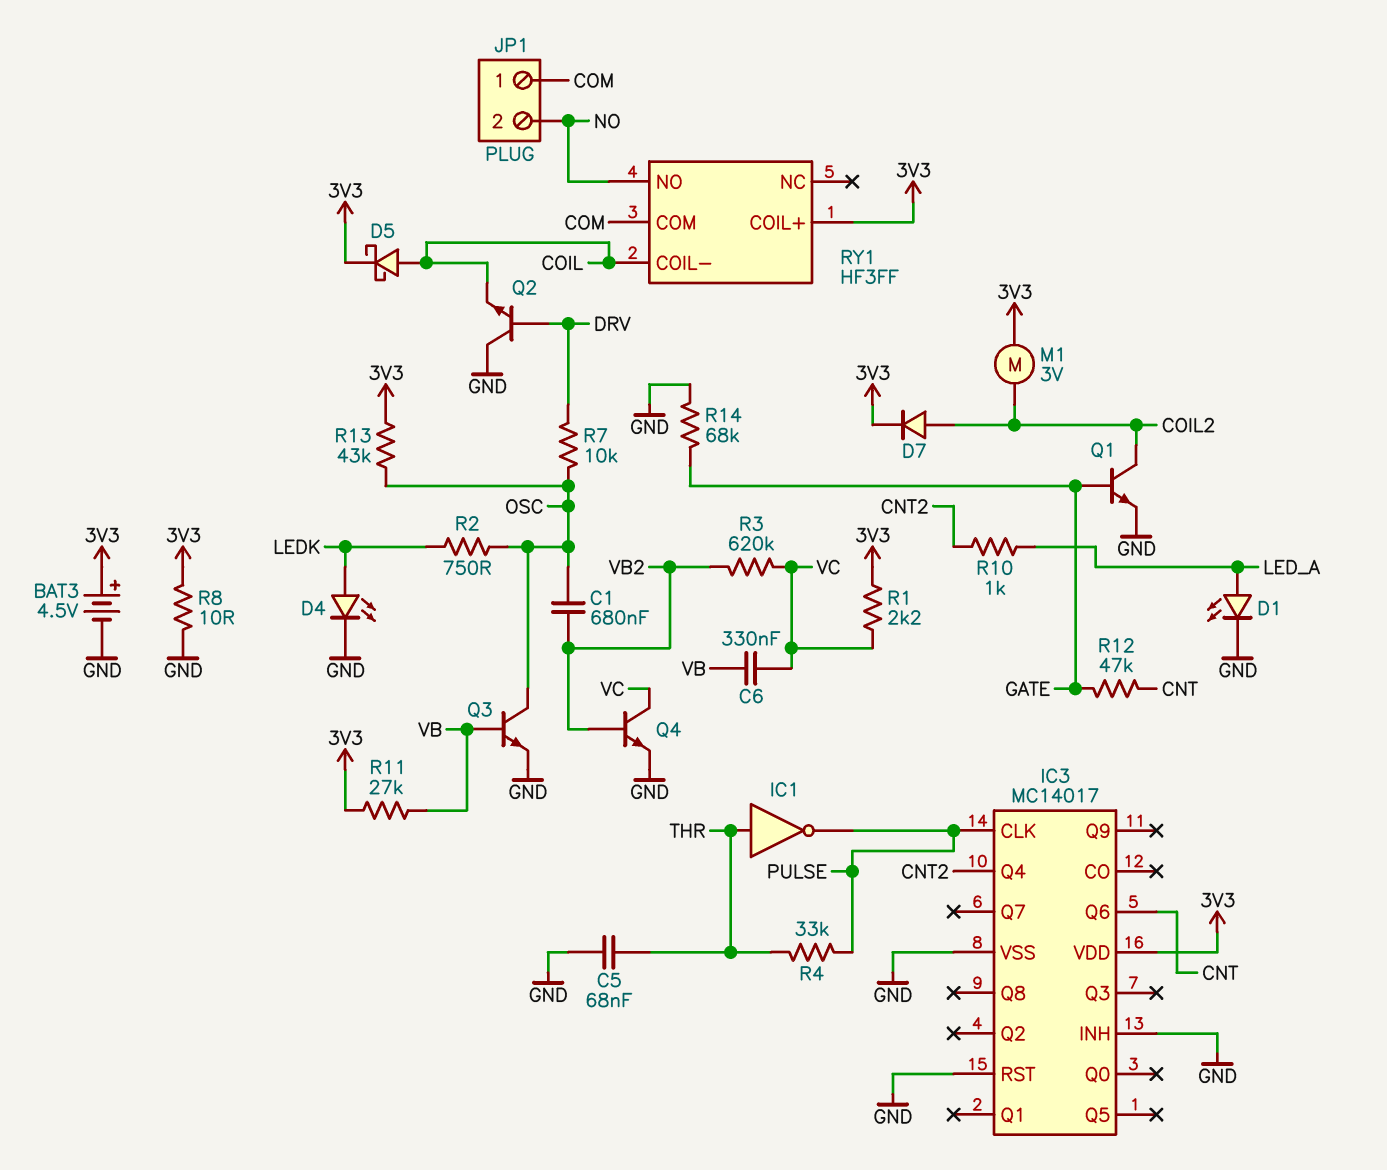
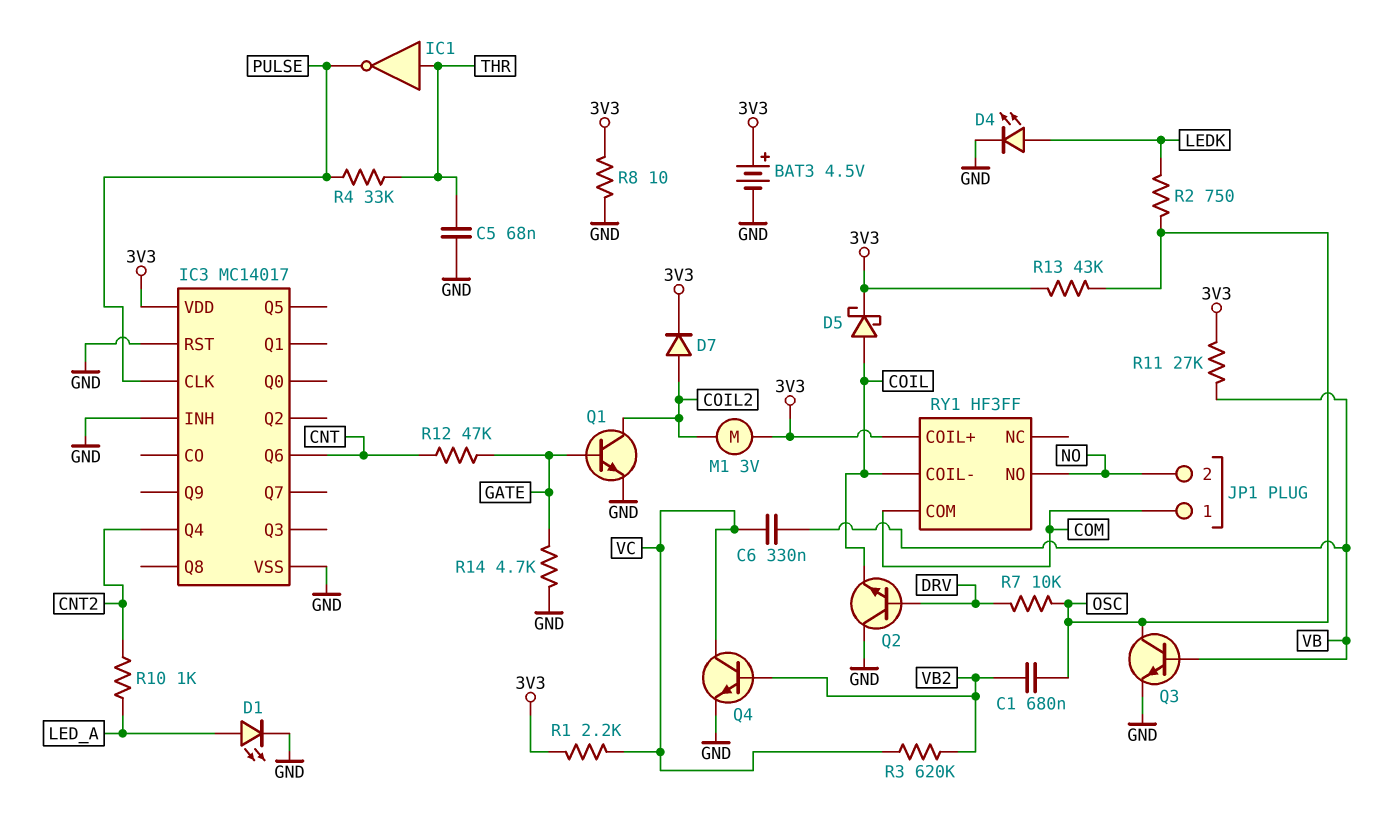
R14: 68k (GATE, GND) -> 4.7k (GATE, GND)

